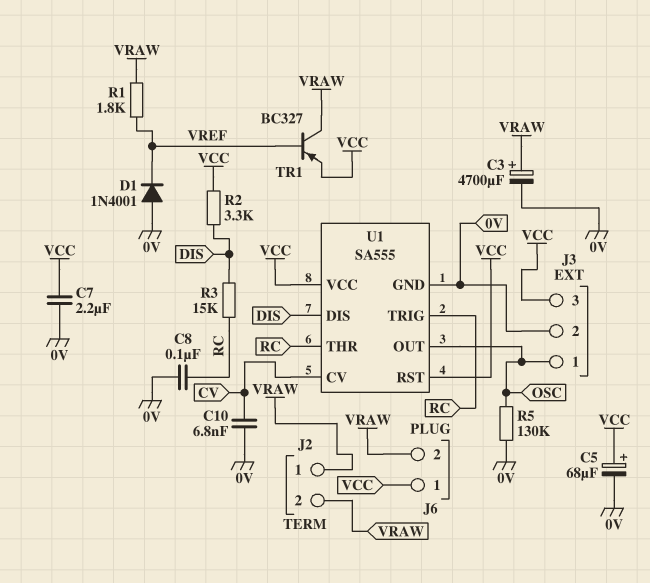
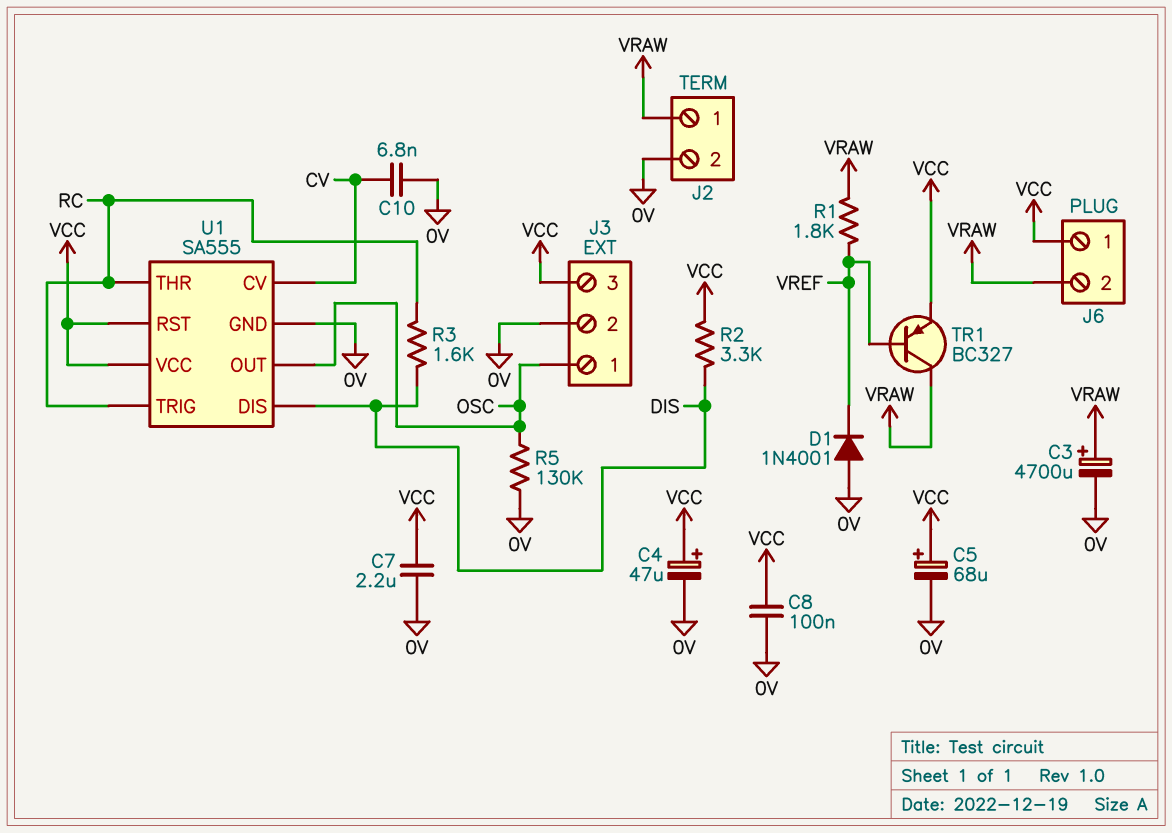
C4: none -> 47uF (plus VCC, minus 0V)
C8: 100nF (0V, RC) -> 100nF (0V, VCC)
J2 pin 2: VRAW -> 0V
R3: 15k (DIS, RC) -> 1.6k (DIS, RC)

